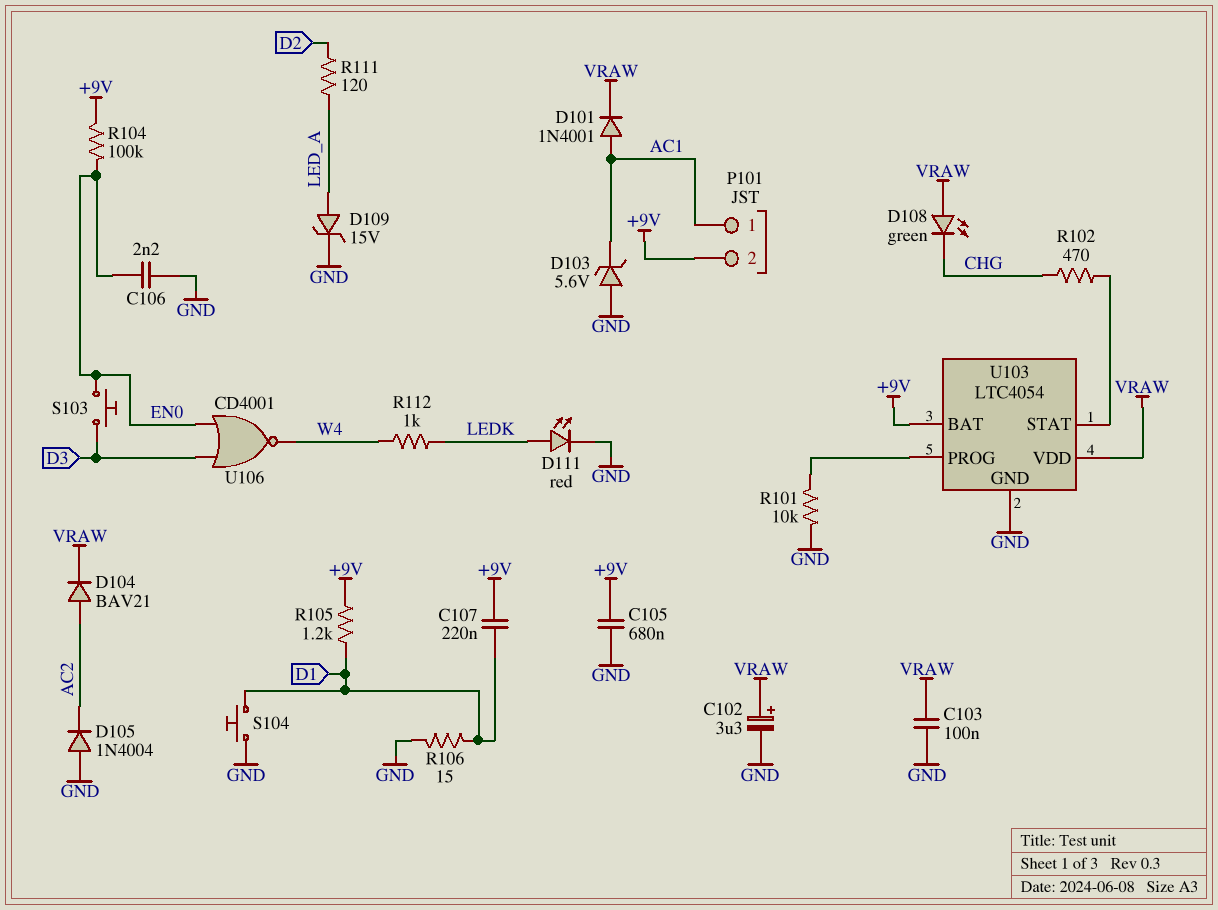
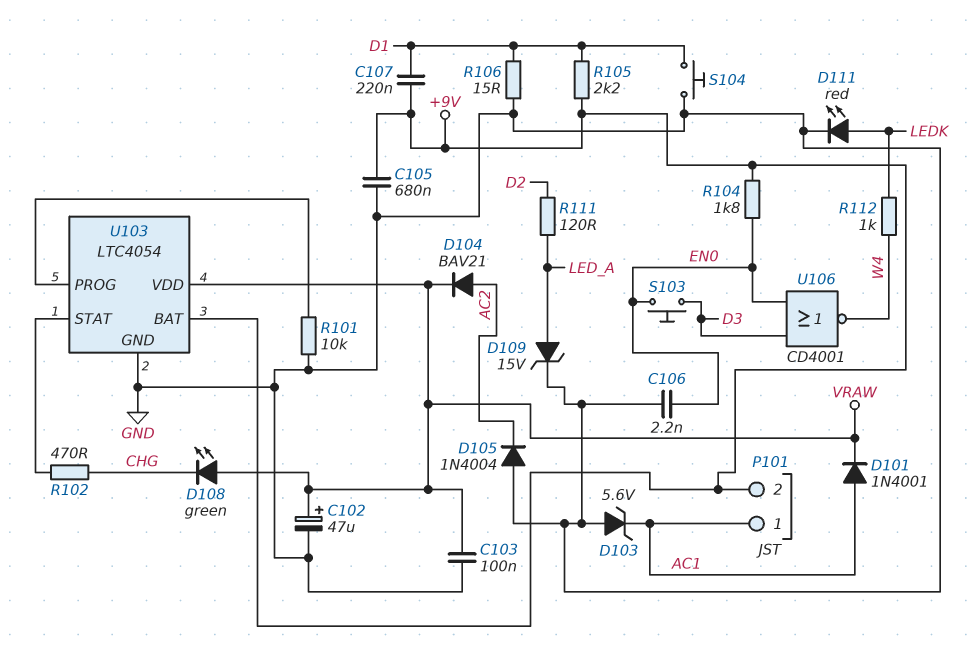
C102: 3.3uF (plus VRAW, minus GND) -> 47uF (plus VRAW, minus GND)
R104: 100k (+9V, EN0) -> 1.8k (+9V, EN0)
R105: 1.2k (+9V, D1) -> 2.2k (+9V, D1)

